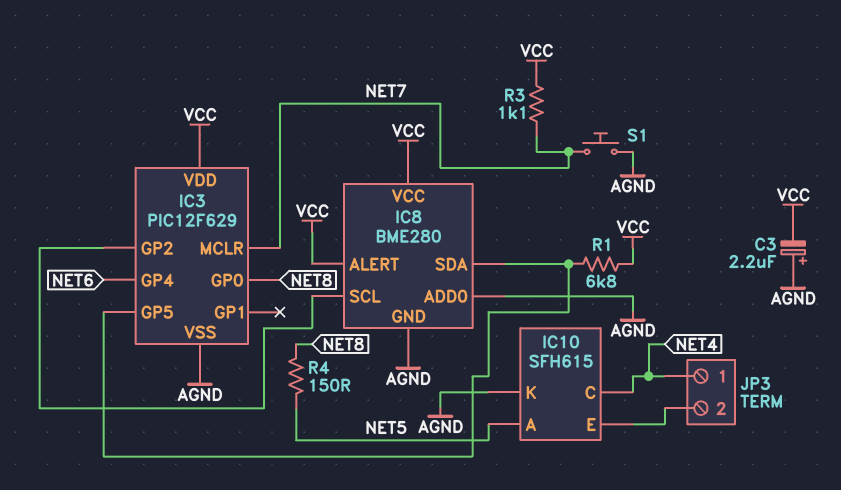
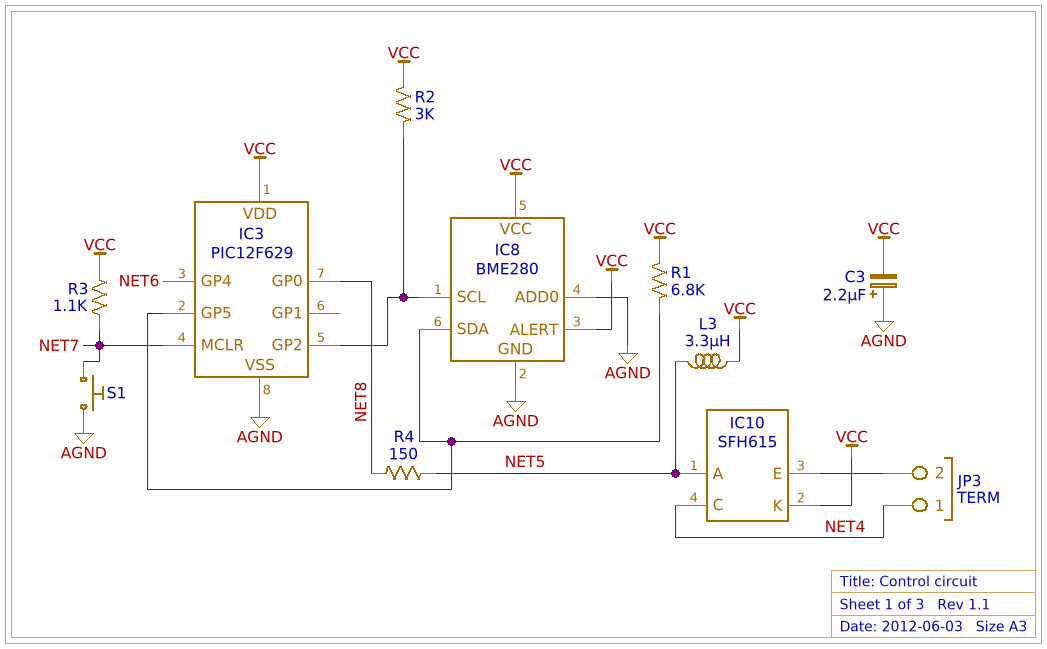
IC10 pin K: AGND -> VCC
L3: none -> 3.3uH (NET5, VCC)
R2: none -> 3k (IC3/GP2, VCC)

